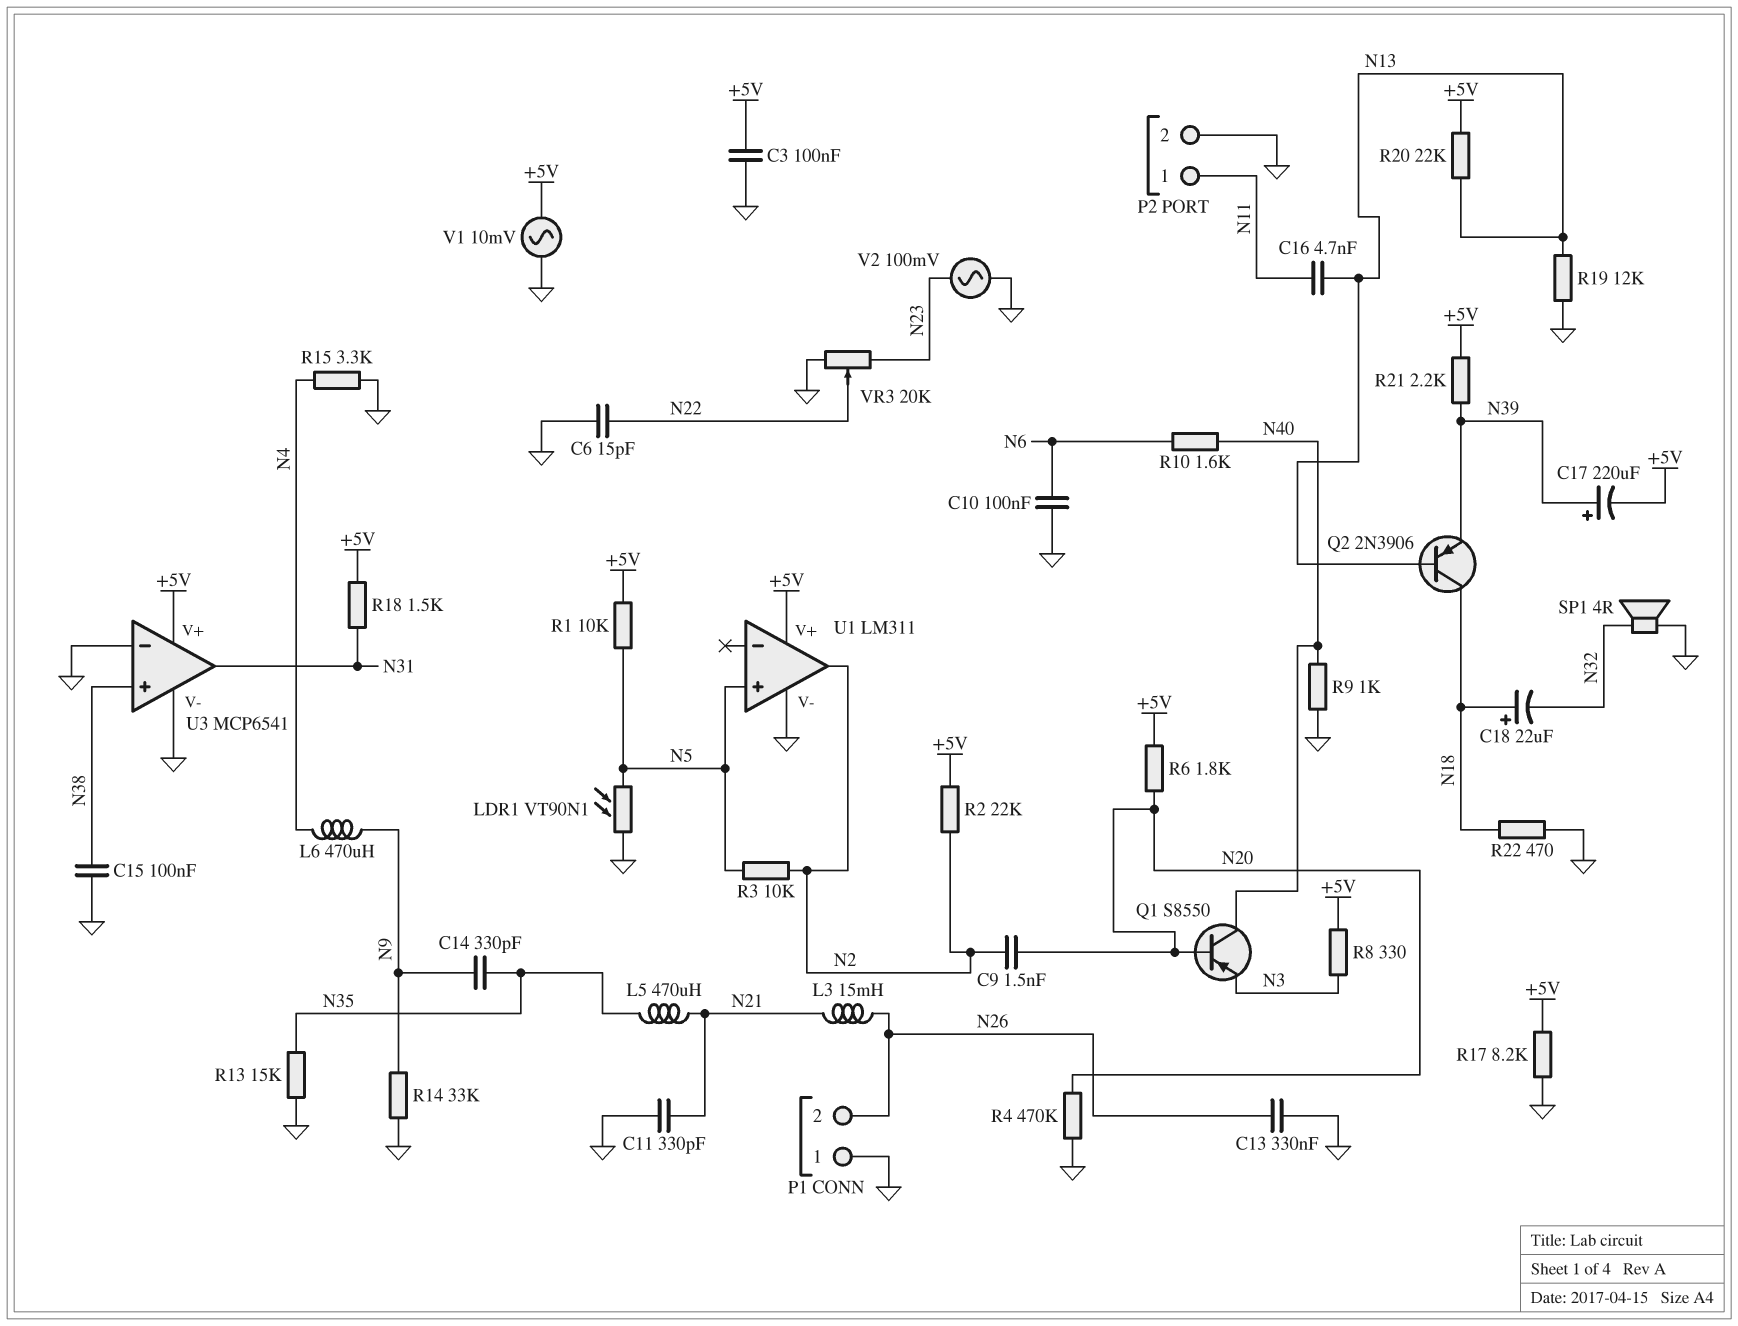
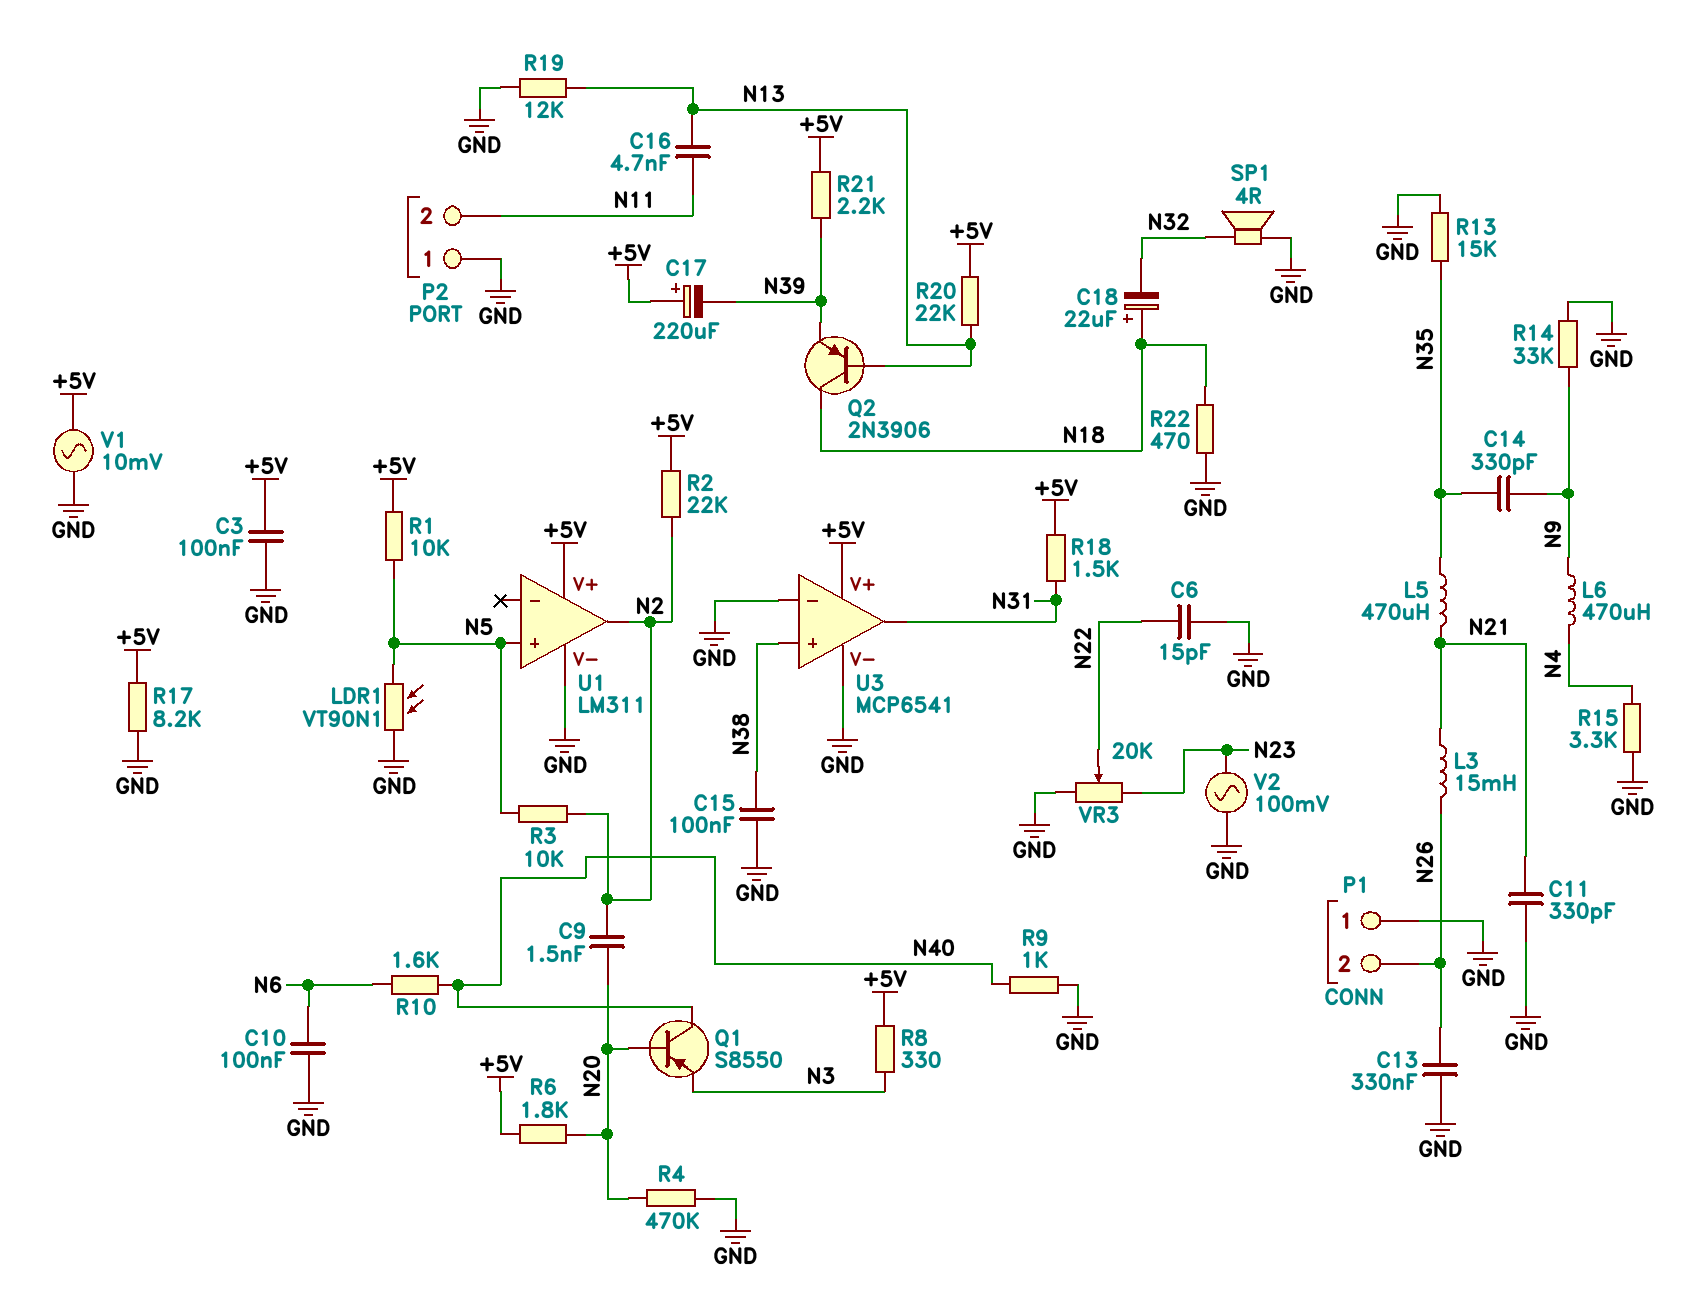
C17: 220uF (plus N39, minus +5V) -> 220uF (plus +5V, minus N39)
P2 pin 1: N11 -> GND
P2 pin 2: GND -> N11

